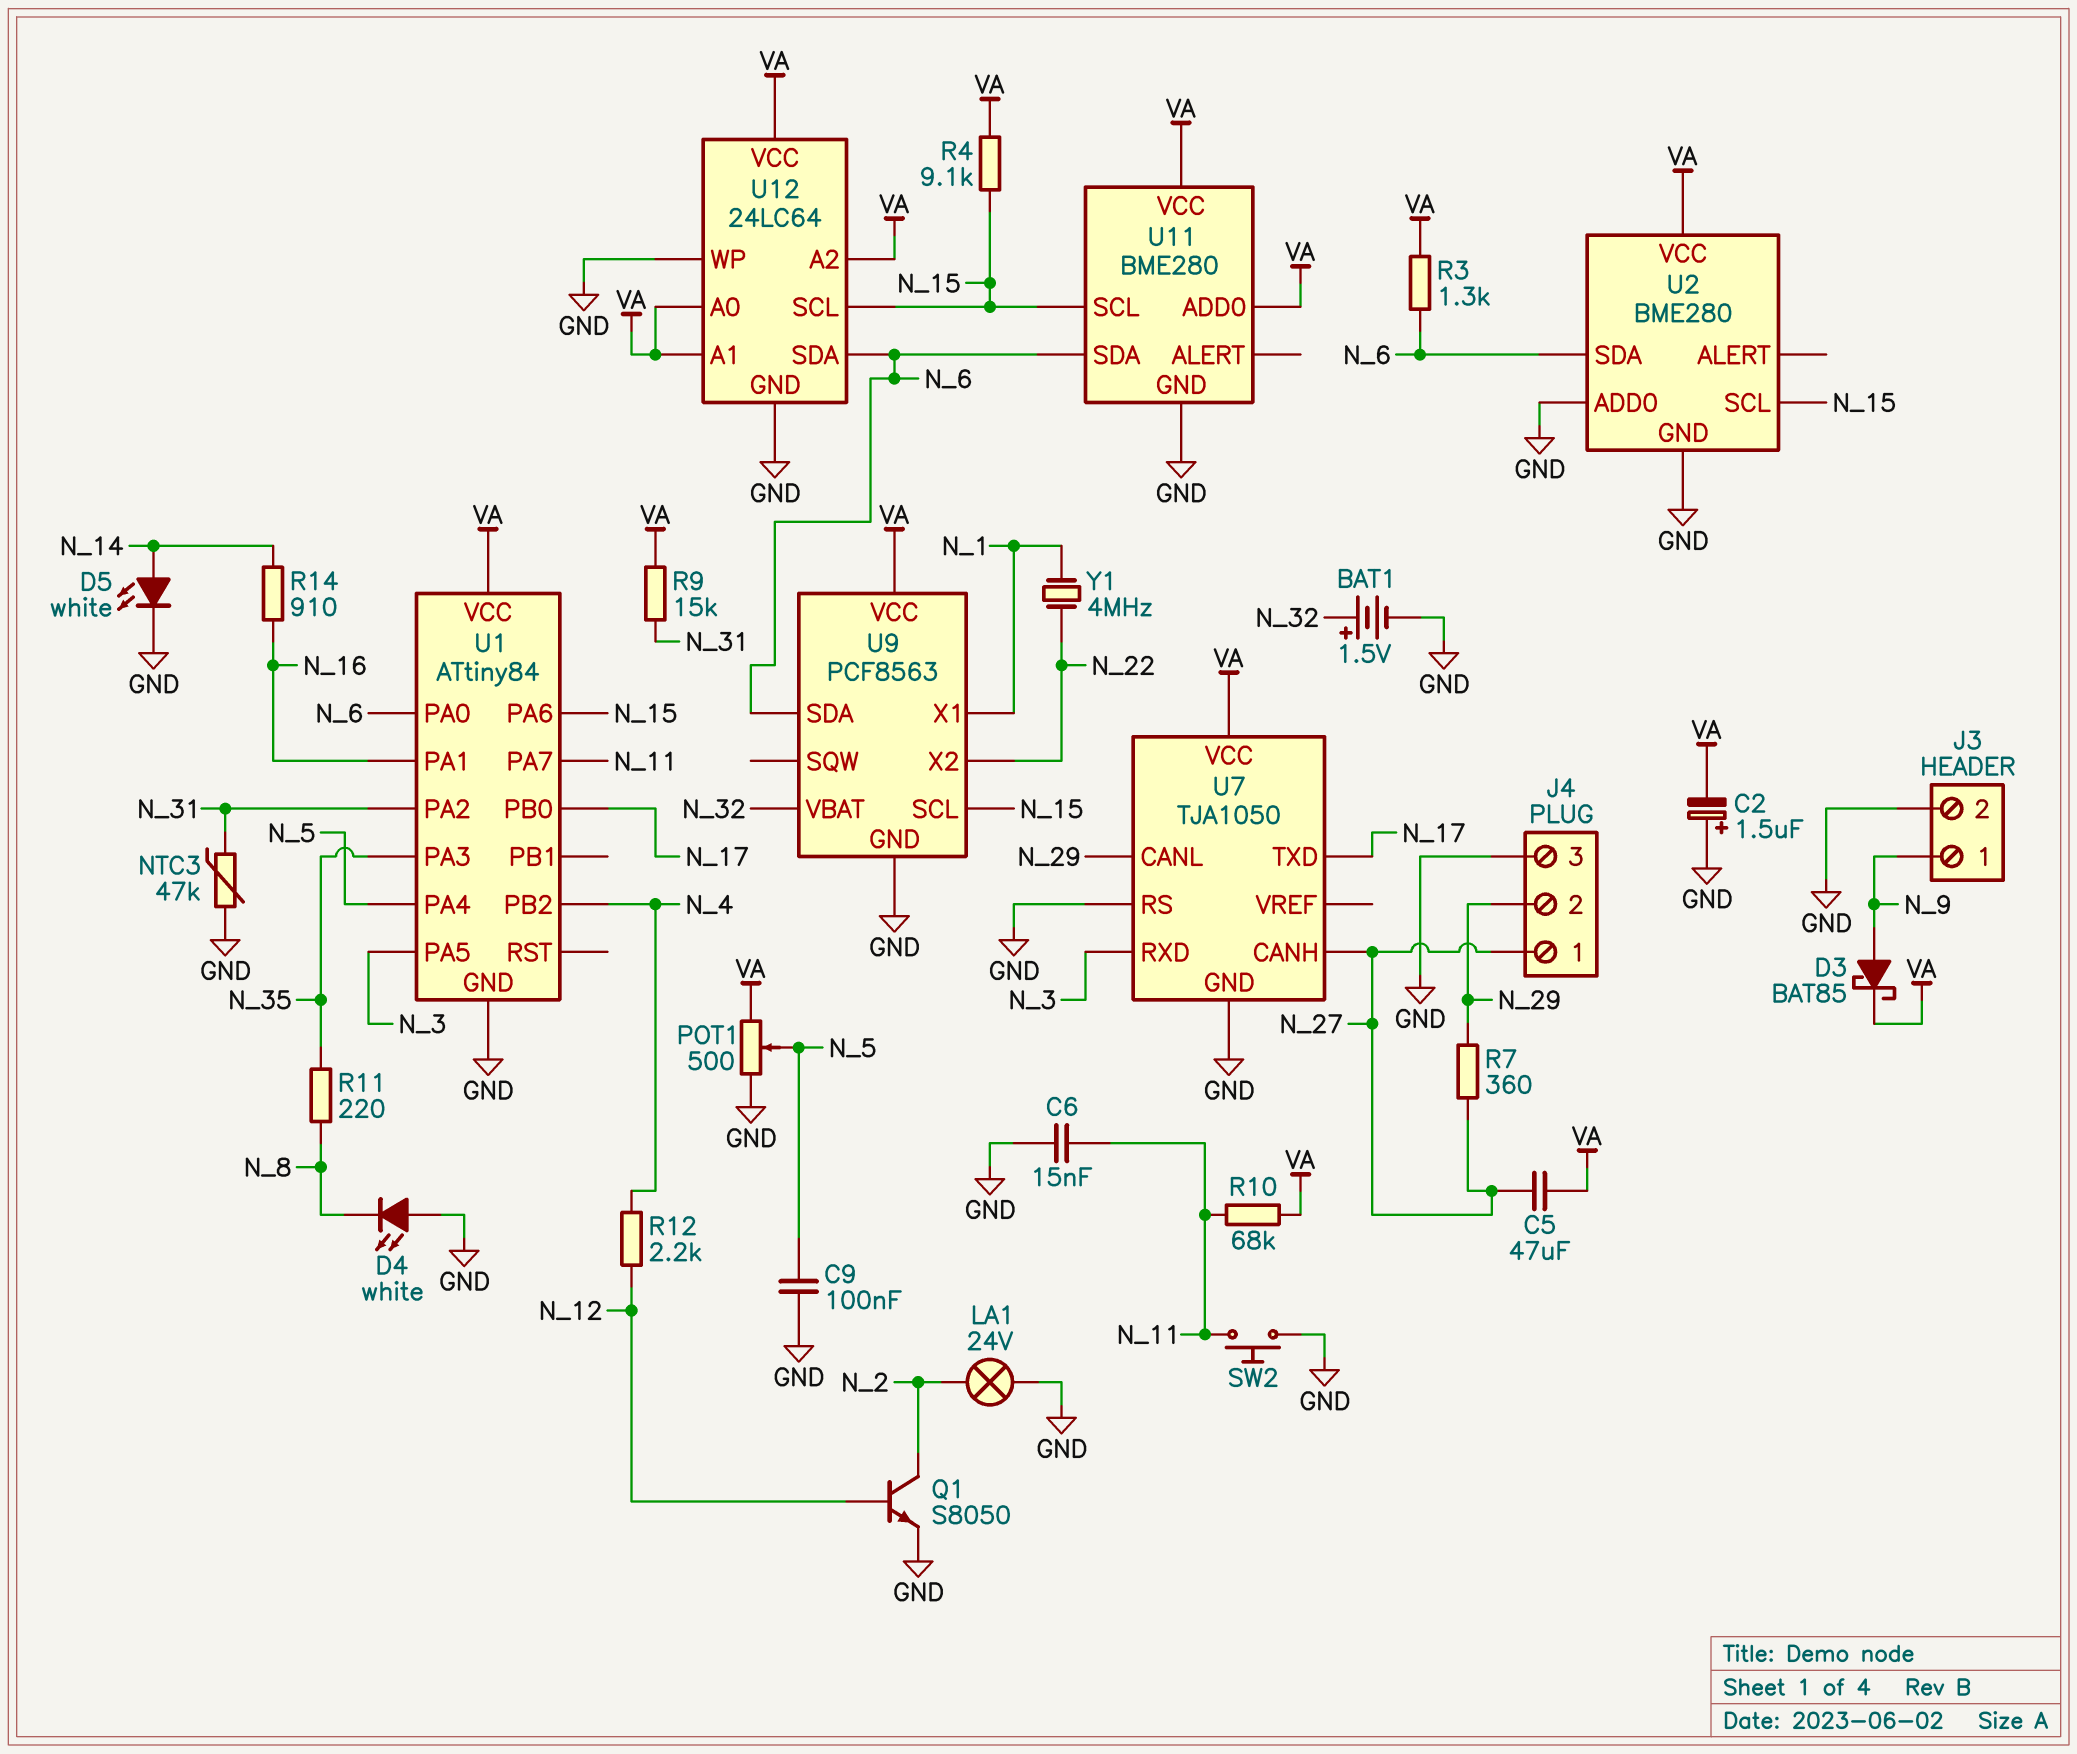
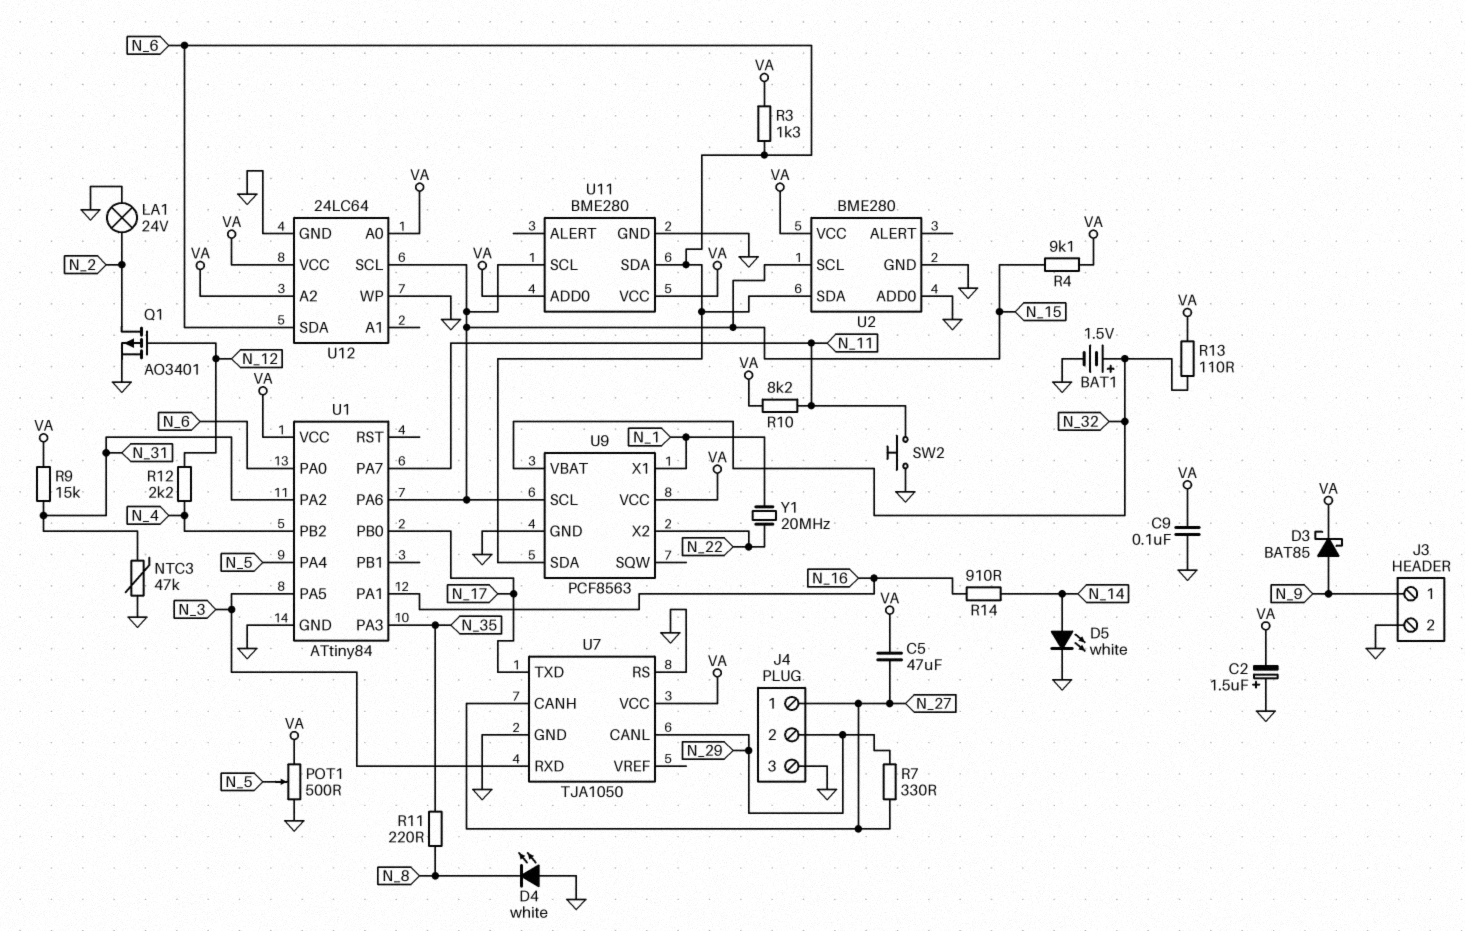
C6: 15nF (GND, N_11) -> none
C9: 100nF (GND, N_5) -> 100nF (GND, VA)
Q1: NPN S8050 (B N_12, C N_2, E GND) -> PMOS AO3401 (G N_12, D N_2, S GND)
R7: 360 (N_27, N_29) -> 330 (N_27, N_29)
R10: 68k (N_11, VA) -> 8.2k (N_11, VA)
R13: none -> 110 (N_32, VA)
U12 pin A1: VA -> none
Y1: 4MHz (N_1, N_22) -> 20MHz (N_1, N_22)

